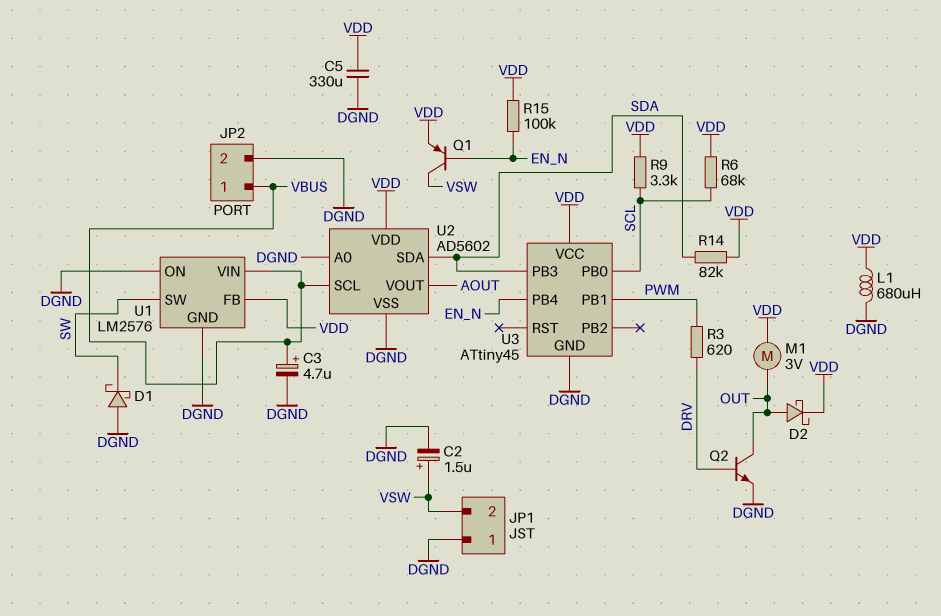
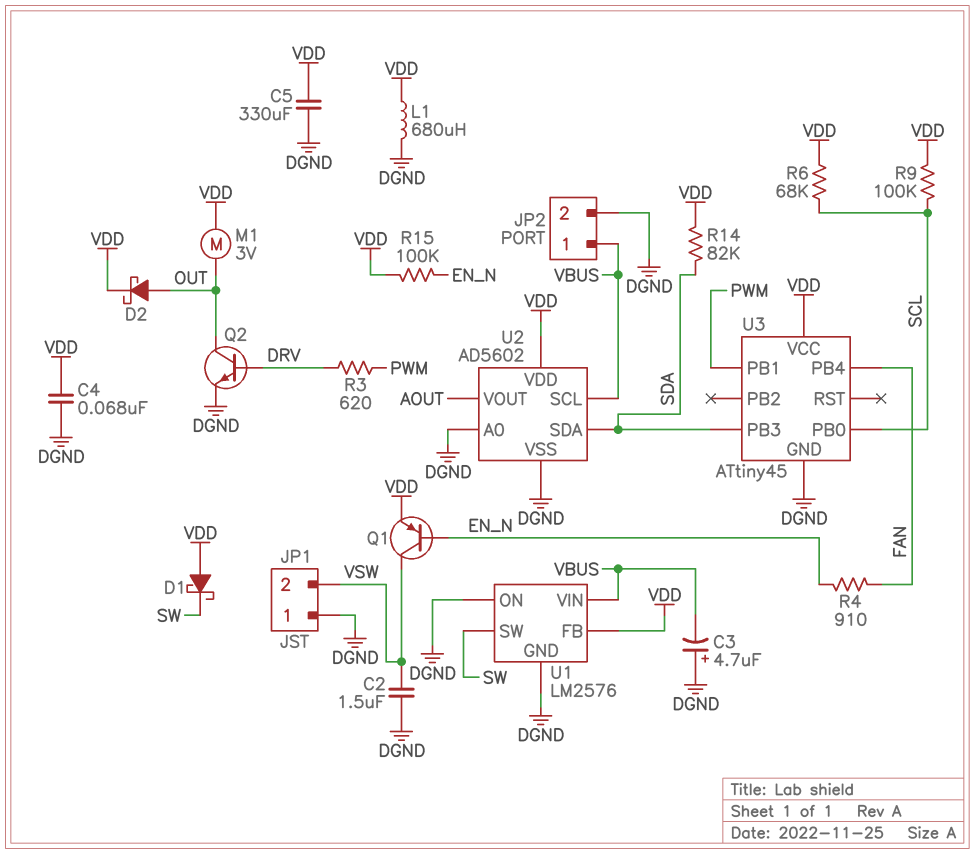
C2: 1.5uF (plus VSW, minus DGND) -> 1.5uF (DGND, VSW)
C3: 4.7uF (plus VBUS, minus DGND) -> 4.7uF (plus DGND, minus VBUS)
C4: none -> 68nF (DGND, VDD)
D1: schottky (A DGND, K SW) -> schottky (A VDD, K SW)
R4: none -> 910 (EN_N, FAN)
R9: 3.3k (SCL, VDD) -> 100k (SCL, VDD)
U3 pin PB4: EN_N -> FAN

